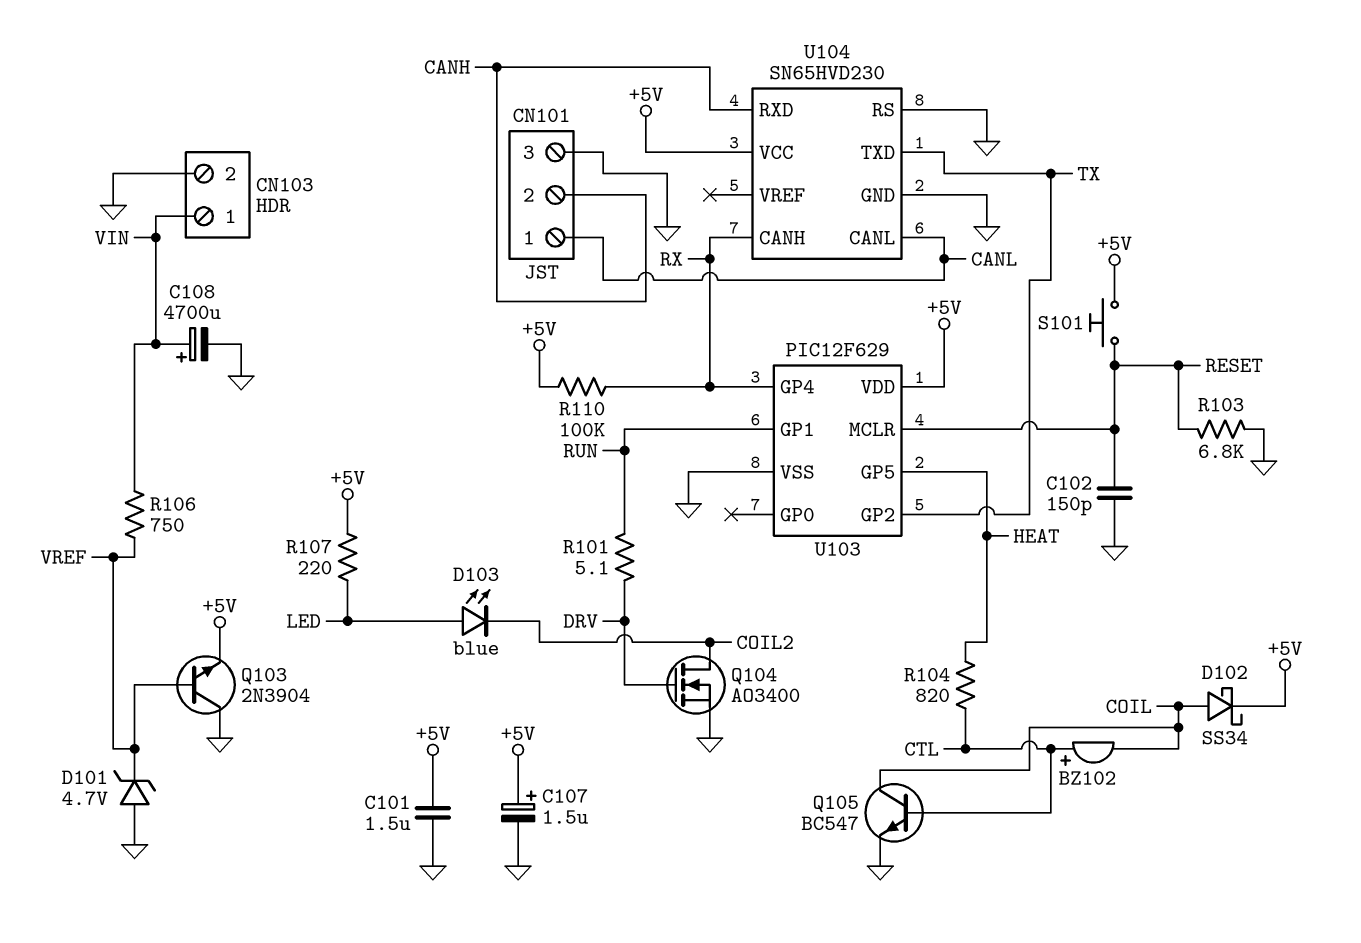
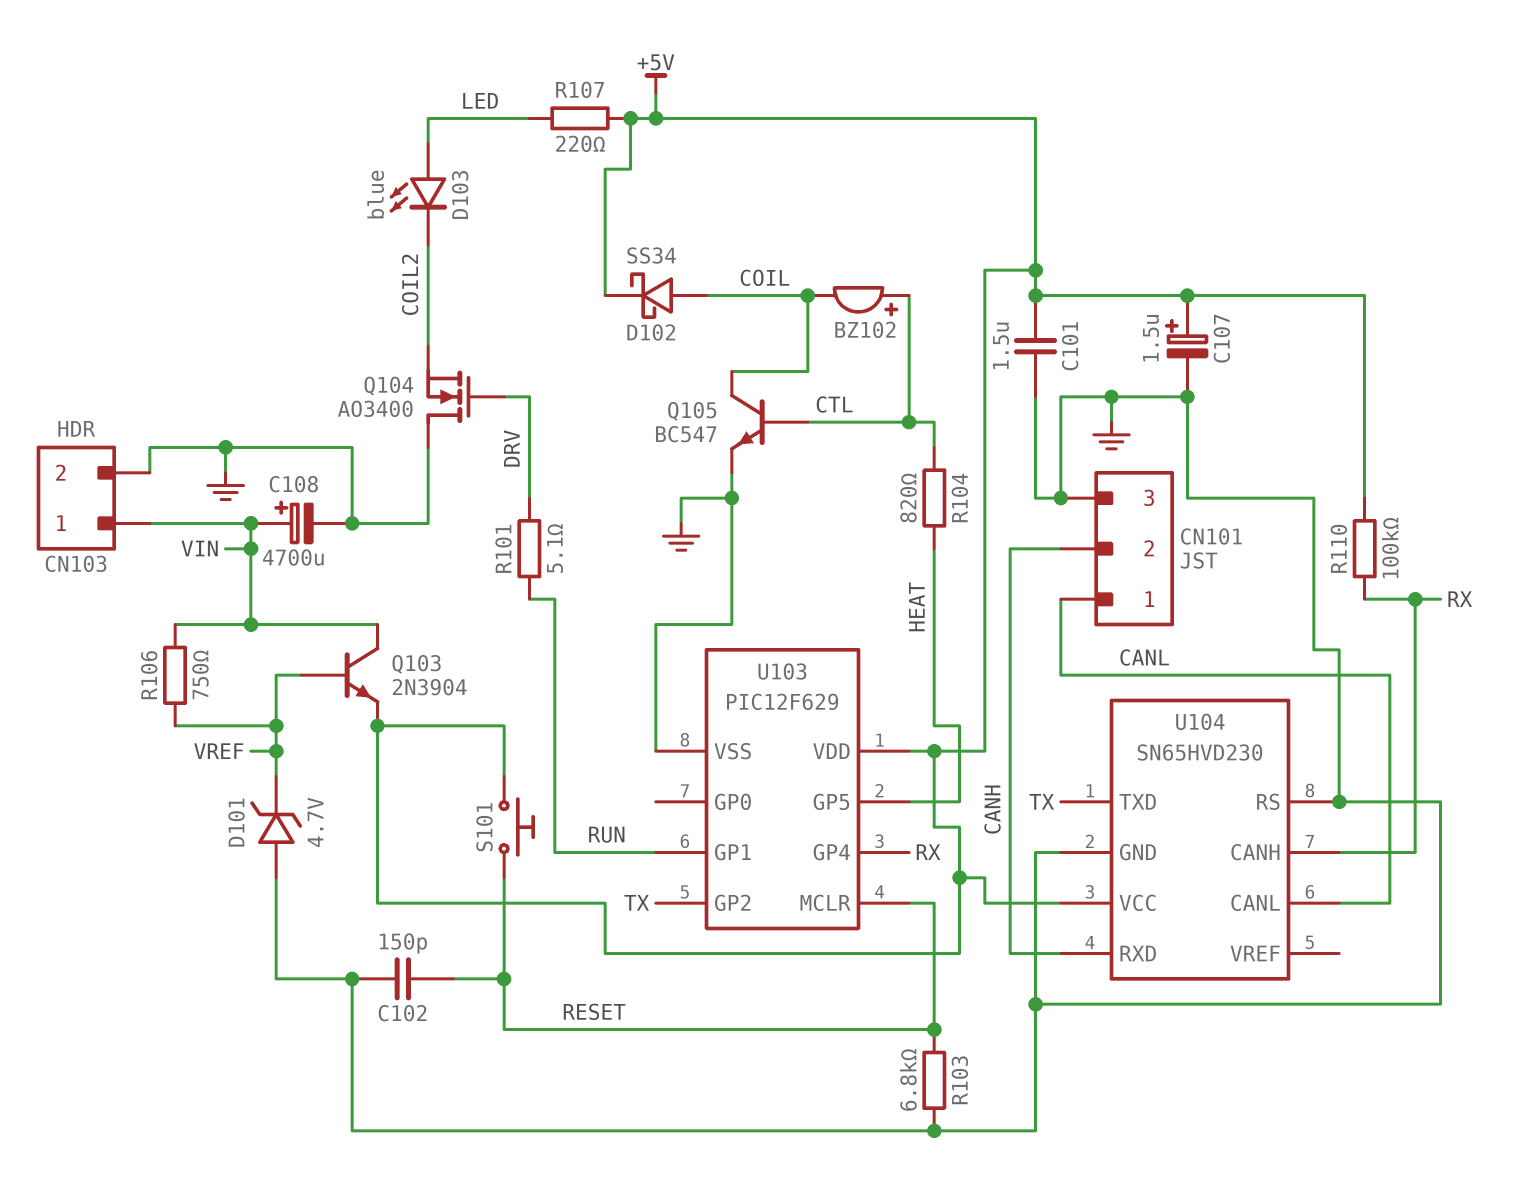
Q103: NPN 2N3904 (B VREF, C GND, E +5V) -> NPN 2N3904 (B VREF, C VIN, E +5V)
Q104: NMOS AO3400 (G DRV, D COIL2, S GND) -> NMOS AO3400 (G DRV, D GND, S COIL2)

